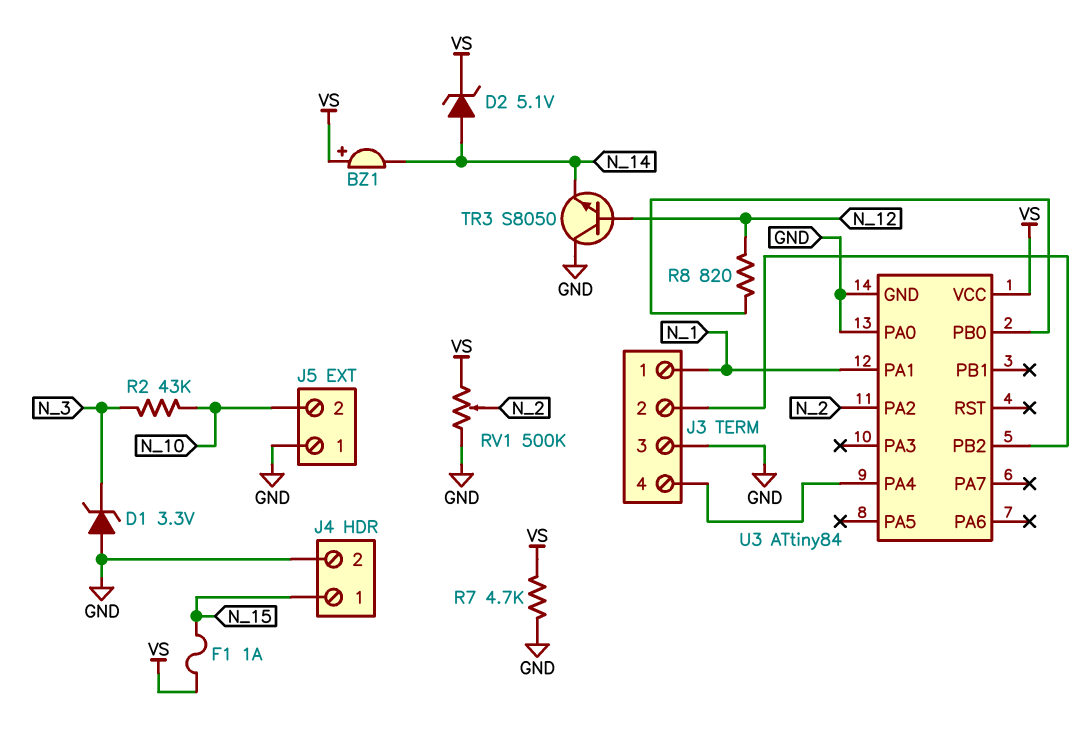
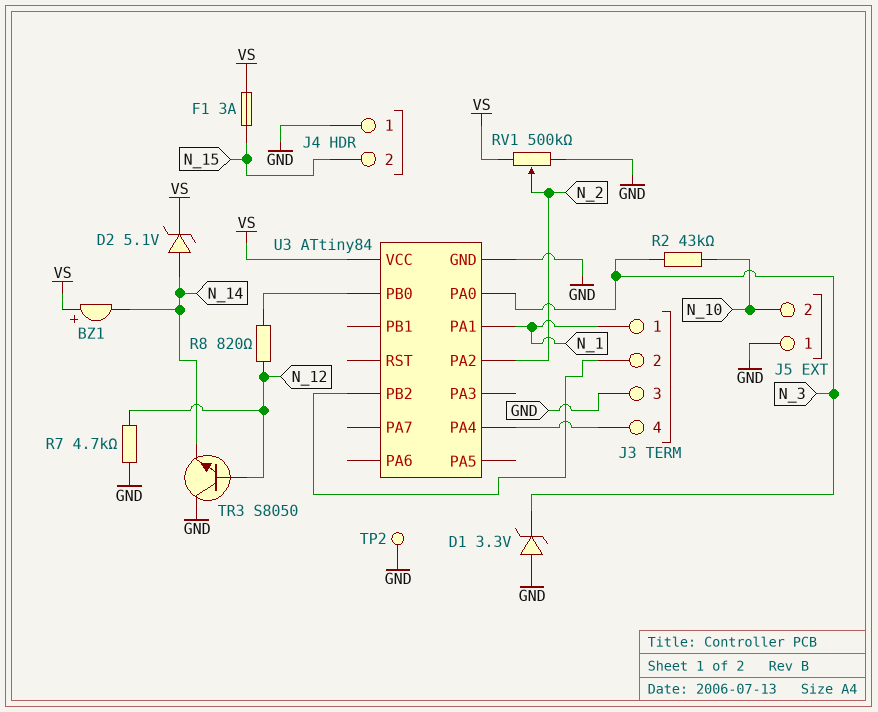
F1: 1A (N_15, VS) -> 3A (N_15, VS)
J4 pin 1: N_15 -> GND
J4 pin 2: GND -> N_15
R7: 4.7k (GND, VS) -> 4.7k (GND, N_12)
TP2: none -> test point (GND)
U3 pin PA0: GND -> N_3

